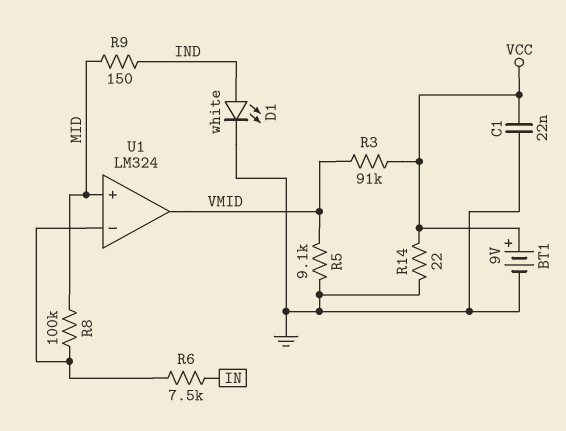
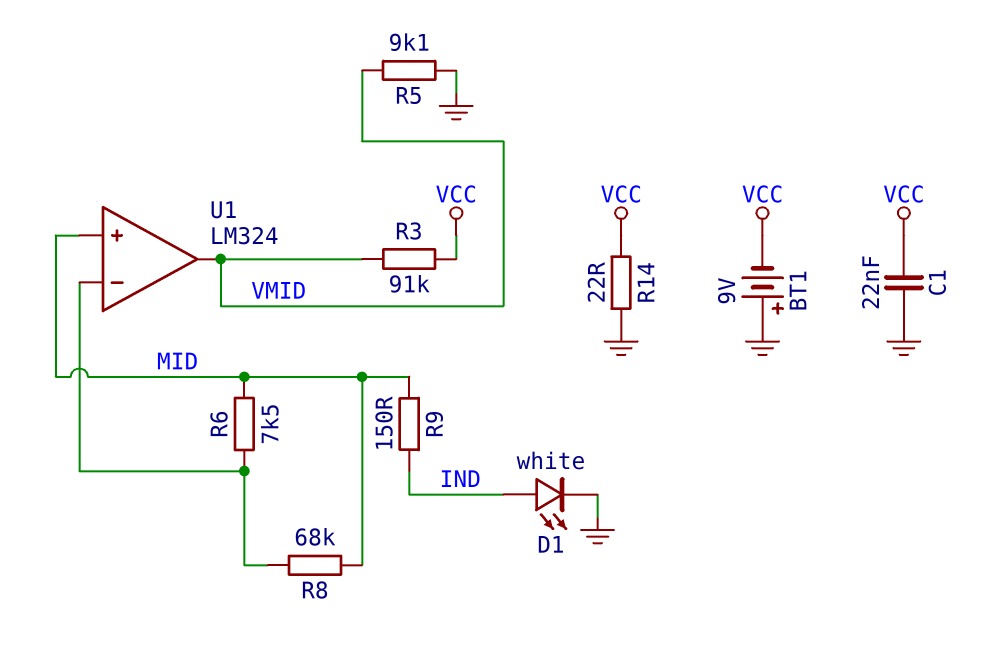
BT1: 9V (plus VCC, minus GND) -> 9V (plus GND, minus VCC)
R6: 7.5k (IN, U1/in-) -> 7.5k (MID, U1/in-)
R8: 100k (MID, U1/in-) -> 68k (MID, U1/in-)

